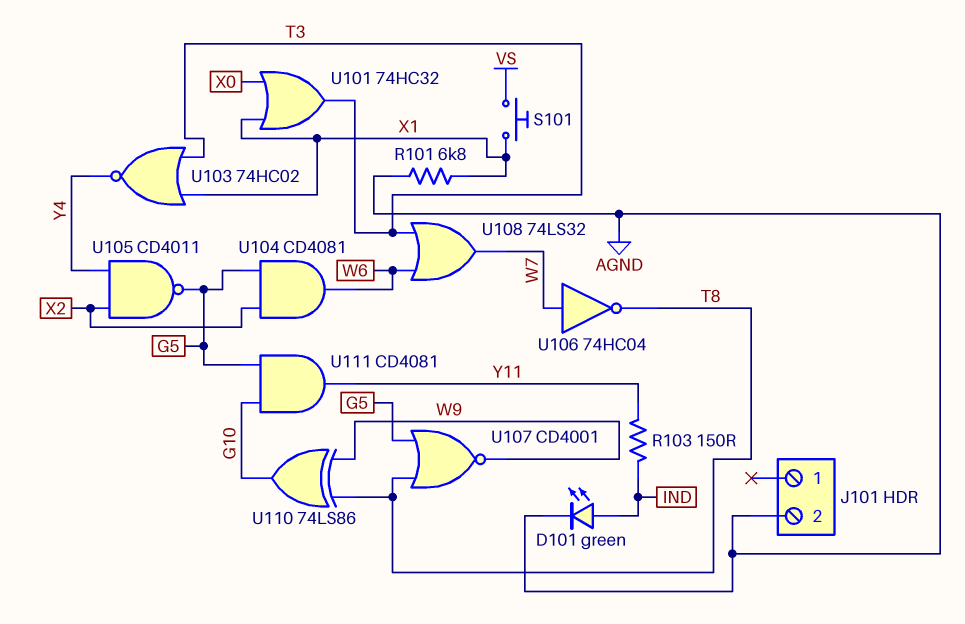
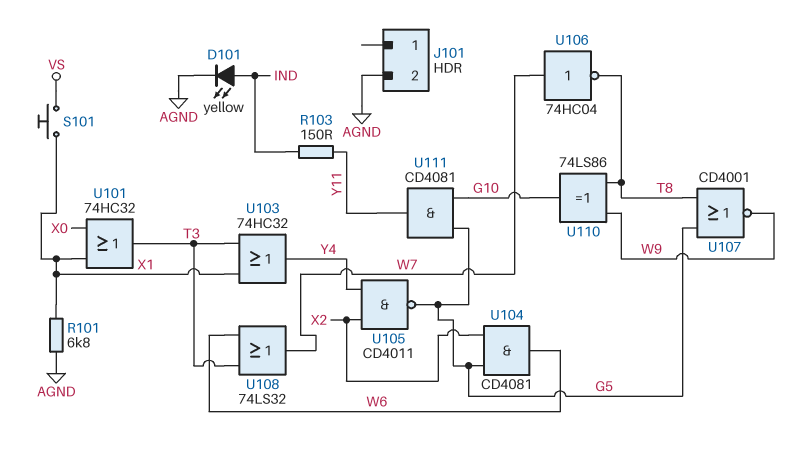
D101: LED green (A IND, K AGND) -> LED yellow (A IND, K AGND)
U103: NOR 74HC02 (in T3, in X1, out Y4) -> OR 74HC32 (in T3, in X1, out Y4)

